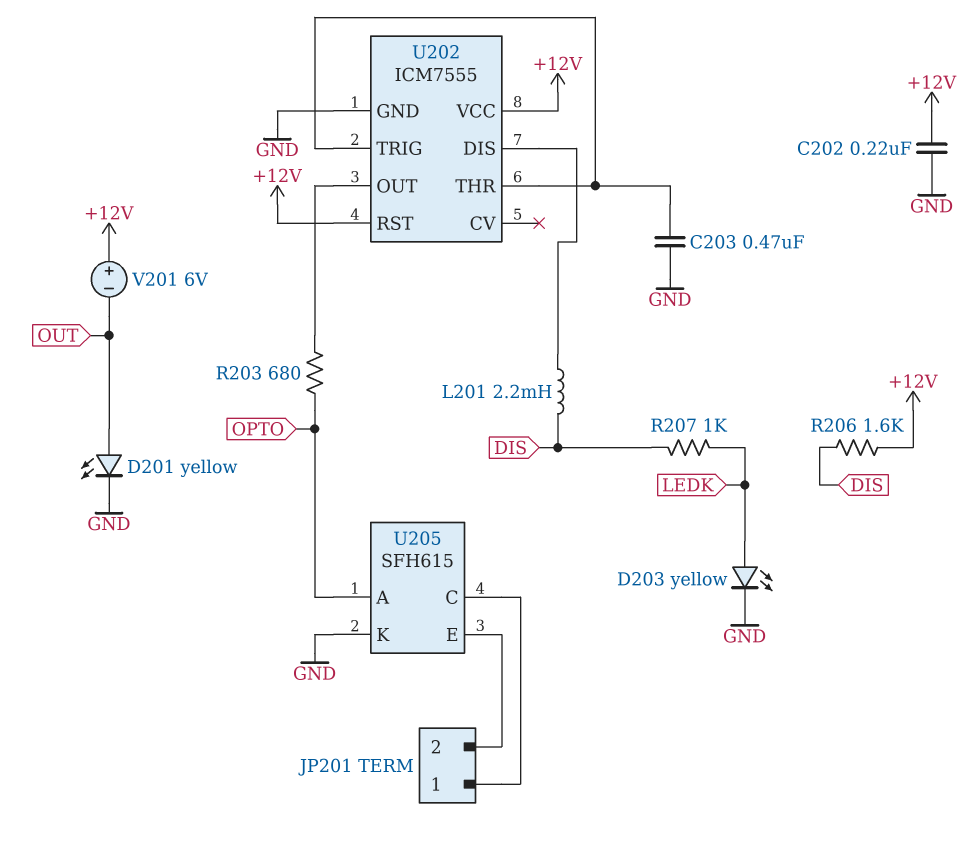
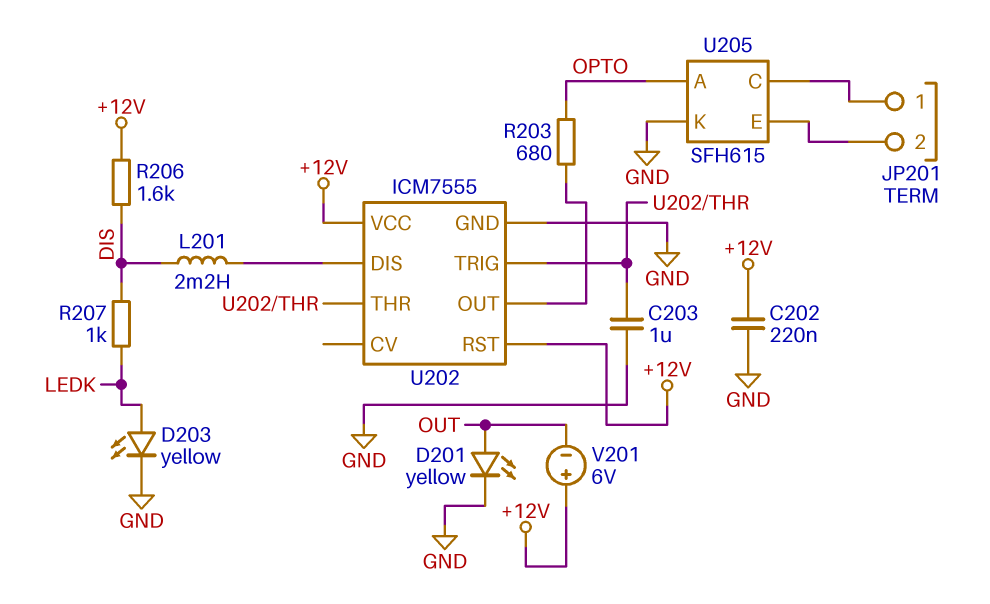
C203: 470nF (GND, U202/THR) -> 1uF (GND, U202/THR)

